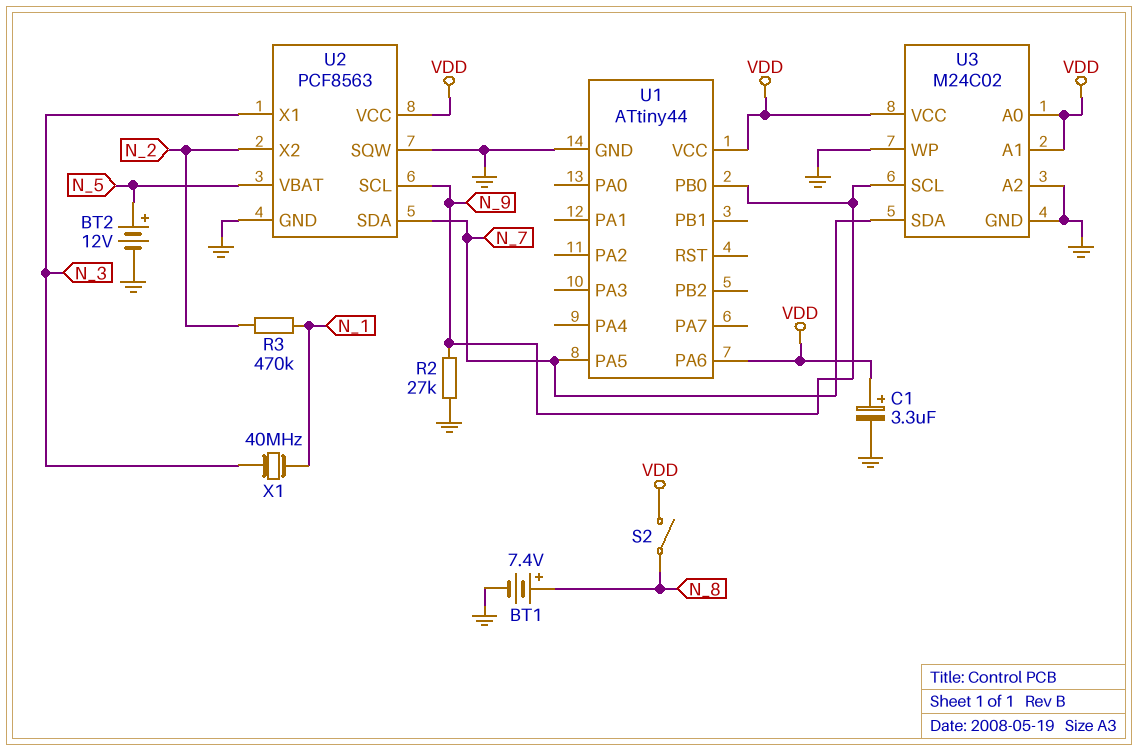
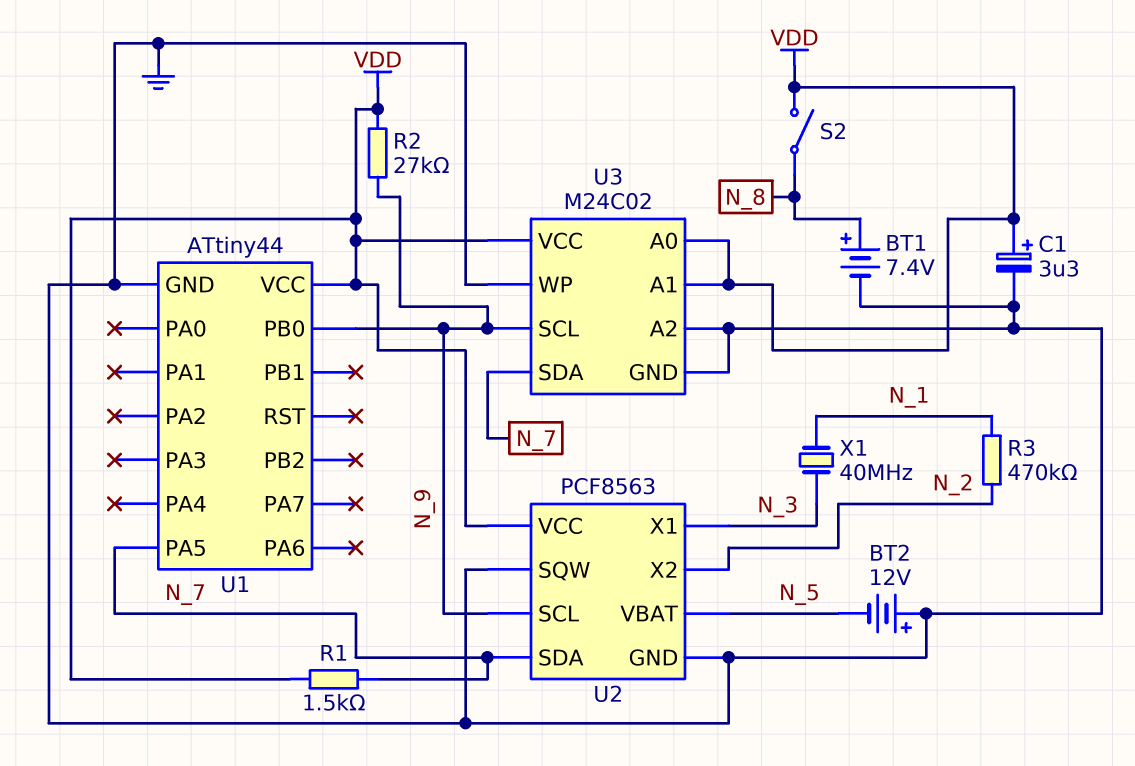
BT2: 12V (plus N_5, minus GND) -> 12V (plus GND, minus N_5)
R1: none -> 1.5k (N_7, VDD)
R2: 27k (GND, N_9) -> 27k (N_9, VDD)
U1 pin PA6: VDD -> none

